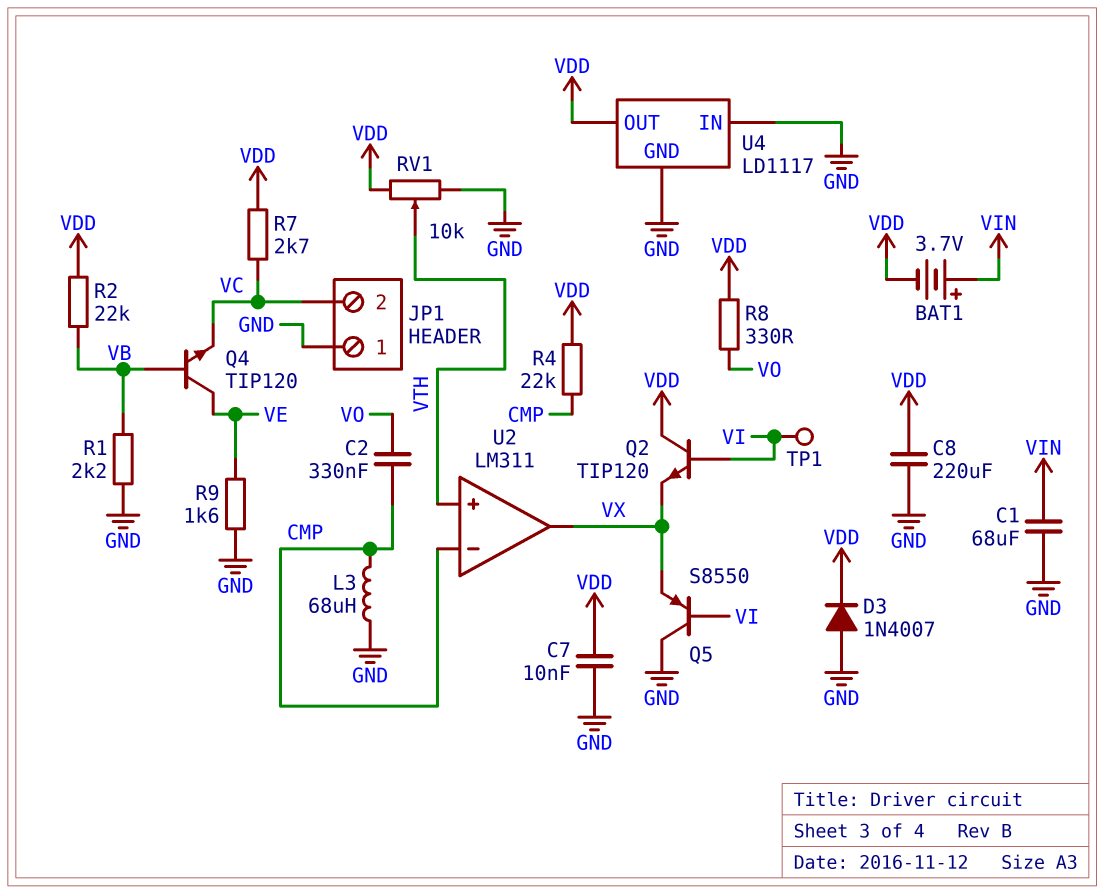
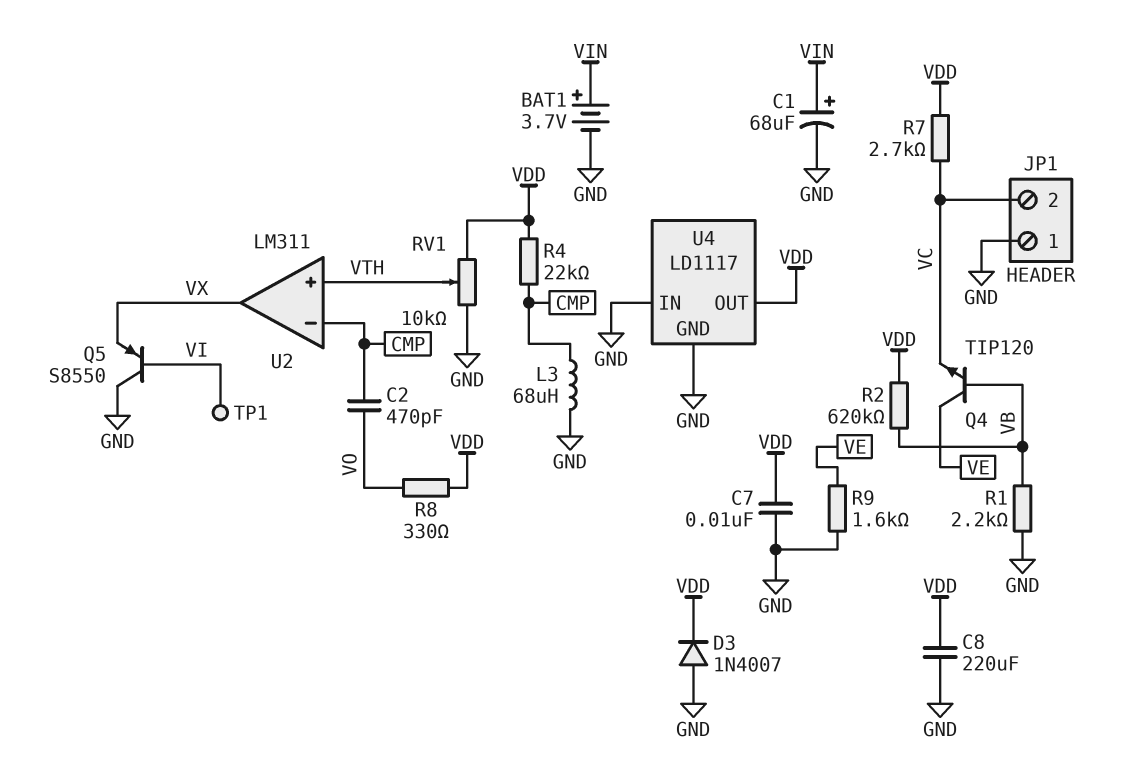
BAT1: 3.7V (plus VIN, minus VDD) -> 3.7V (plus VIN, minus GND)
C1: 68uF (GND, VIN) -> 68uF (plus VIN, minus GND)
C2: 330nF (CMP, VO) -> 470pF (CMP, VO)
Q2: NPN TIP120 (B VI, C VDD, E VX) -> none
R2: 22k (VB, VDD) -> 620k (VB, VDD)

